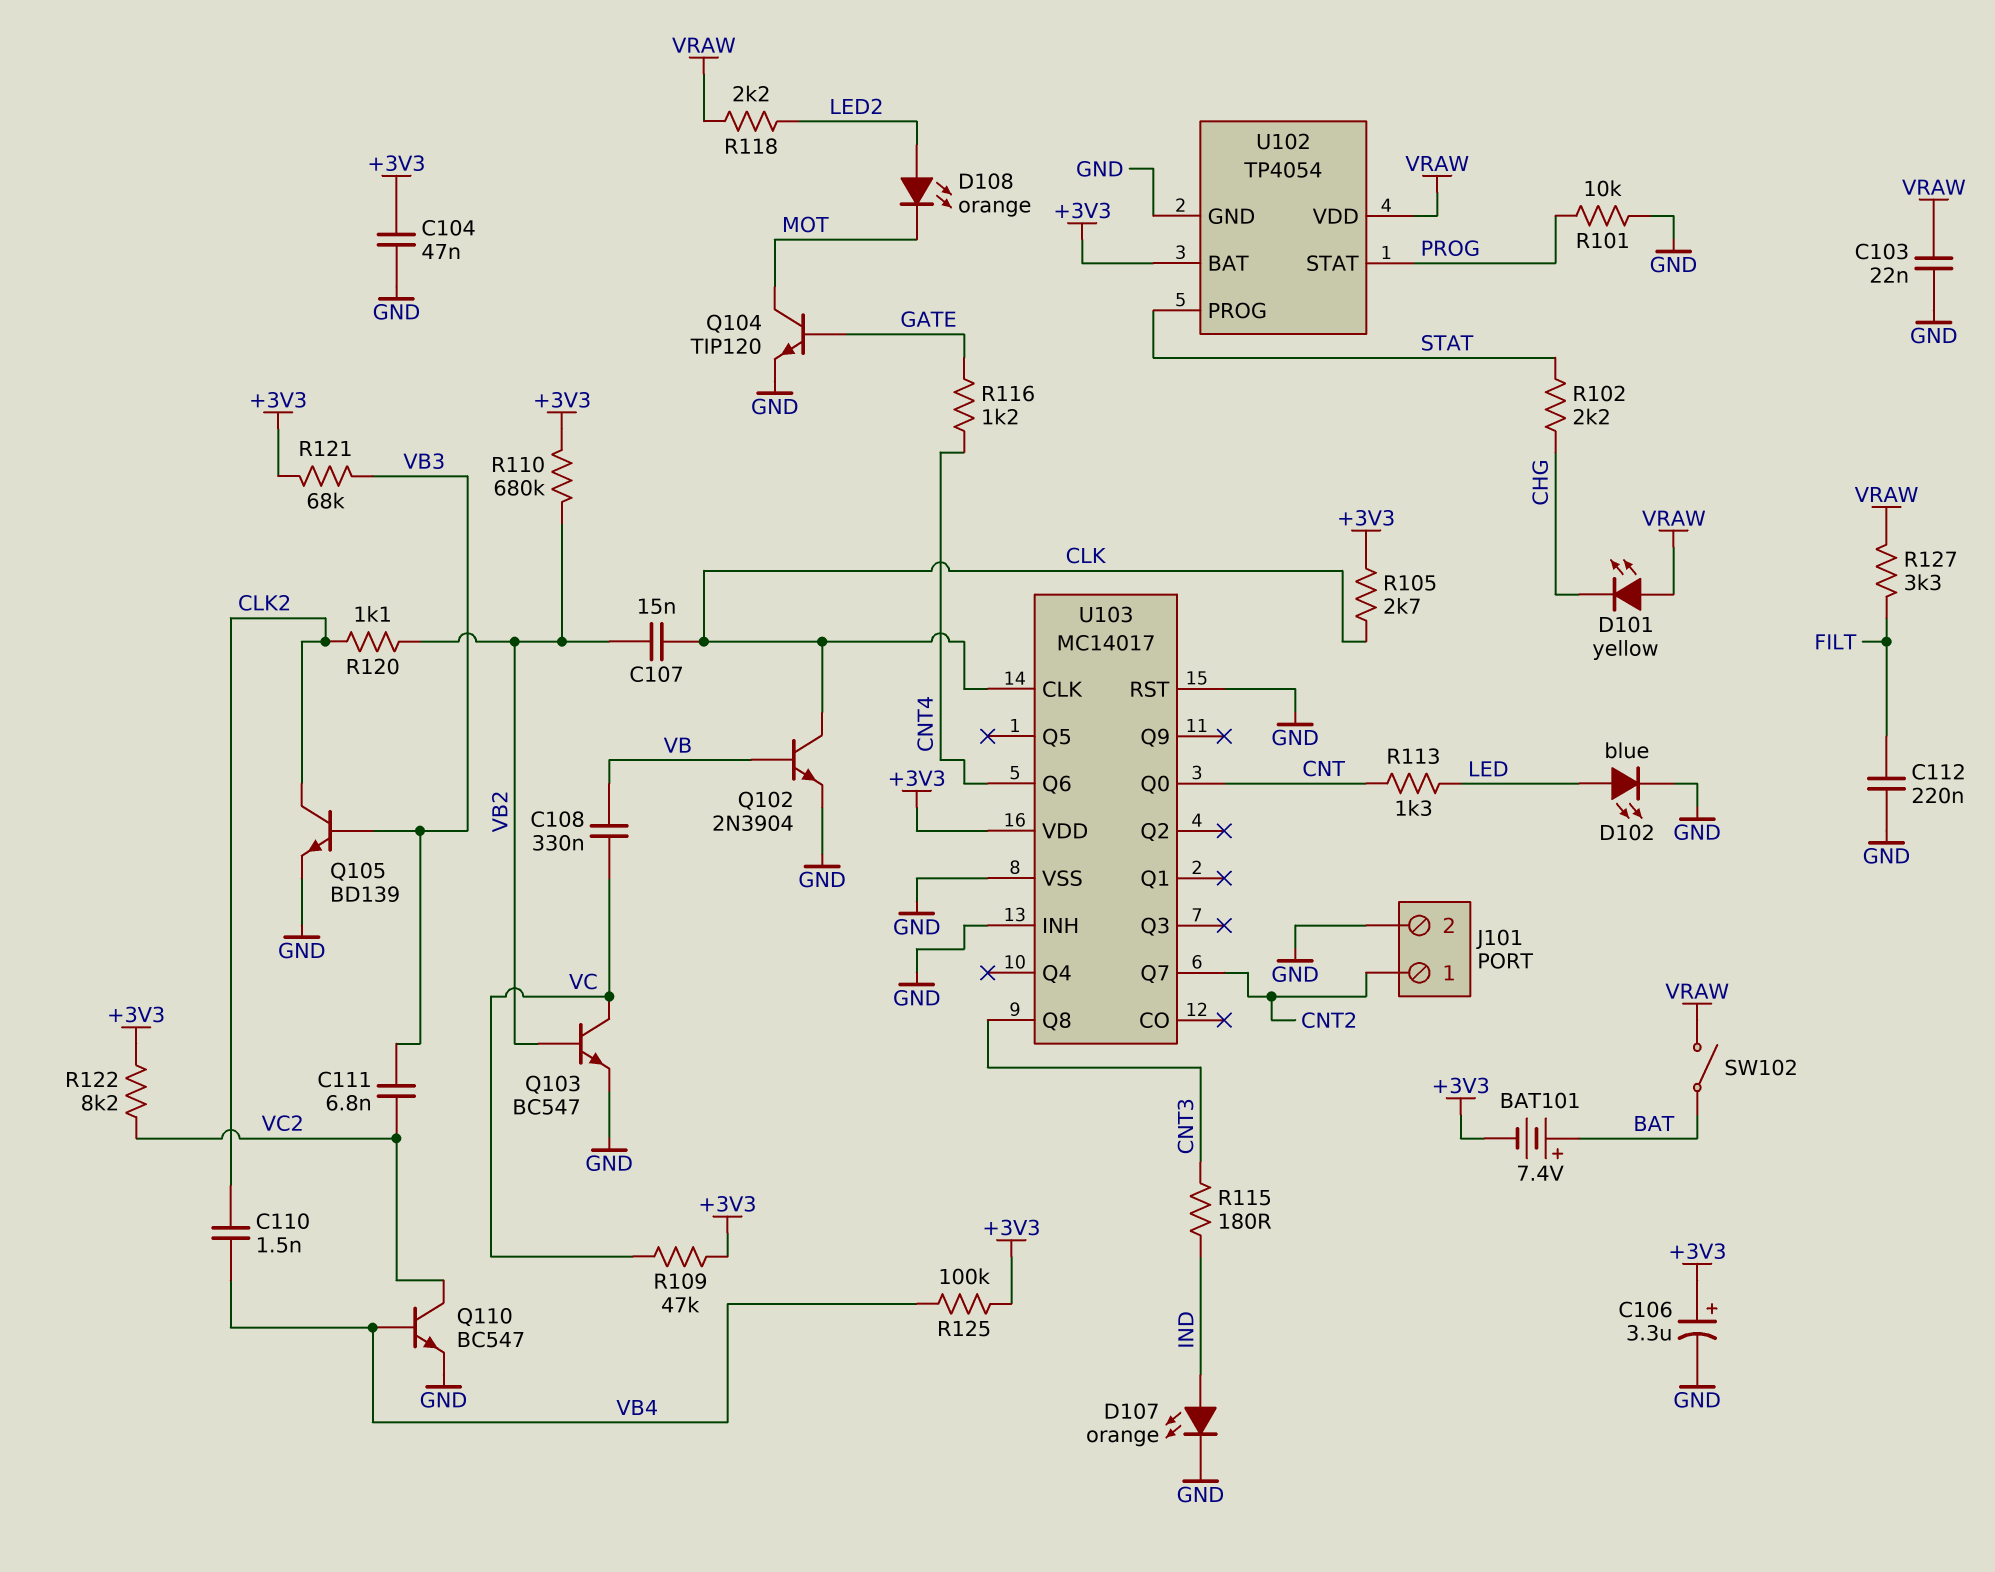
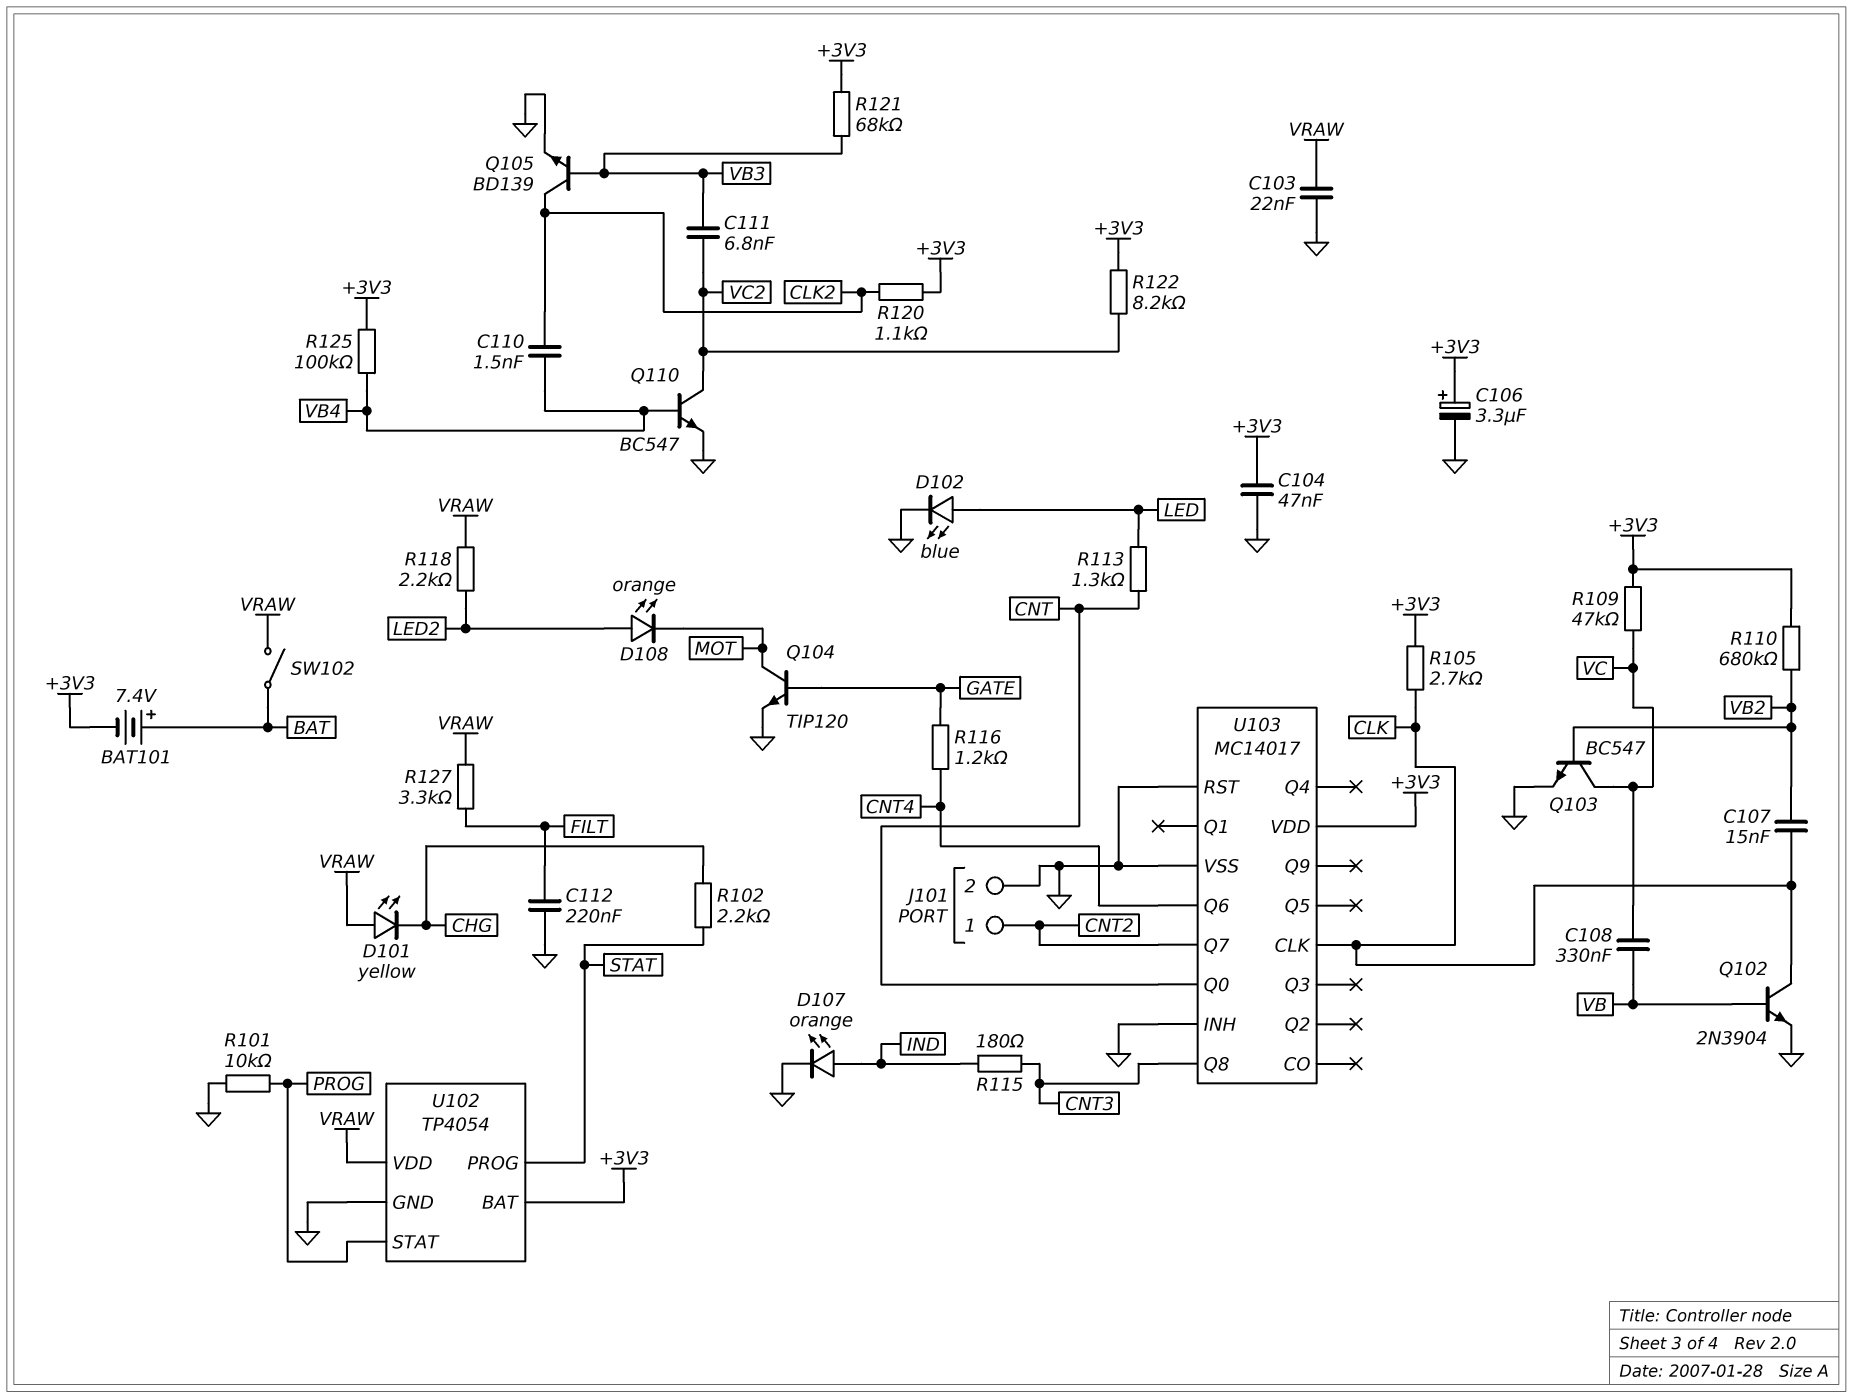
R120: 1.1k (CLK2, VB2) -> 1.1k (+3V3, CLK2)

